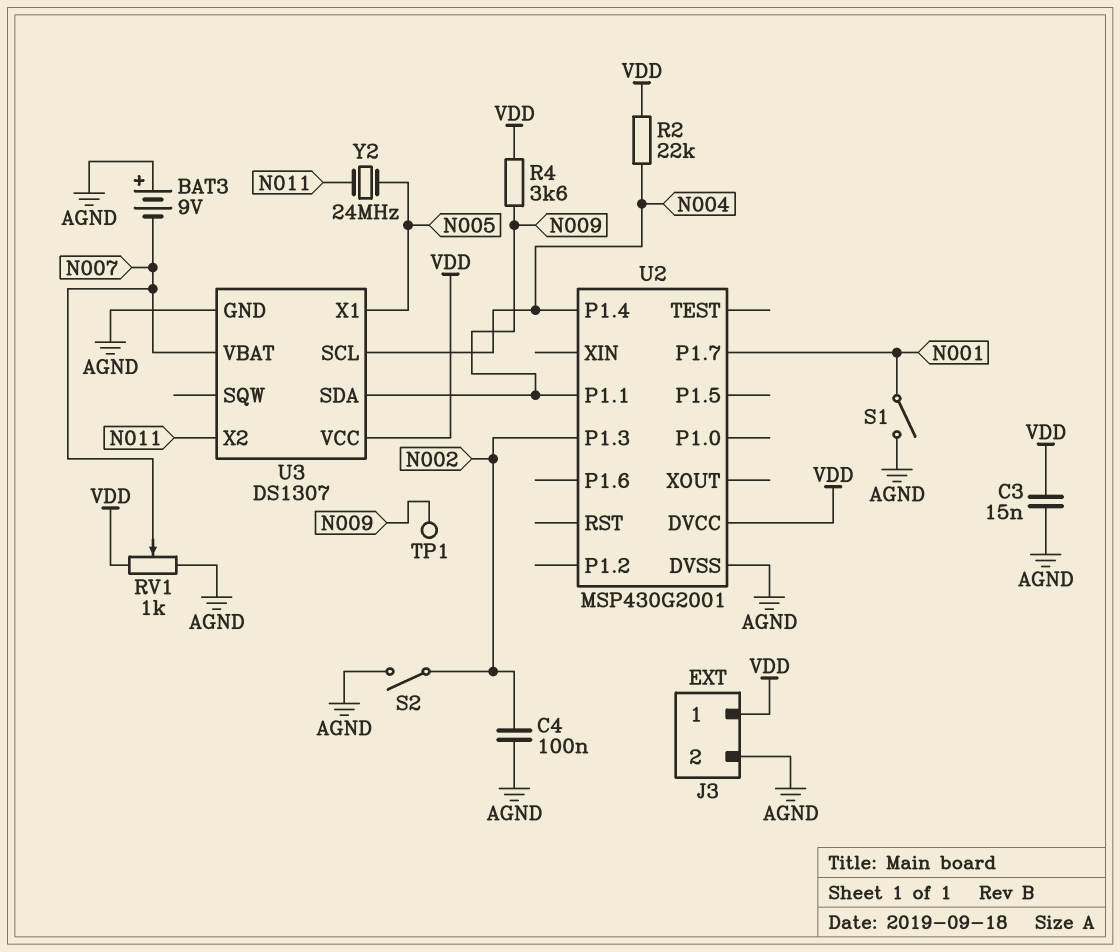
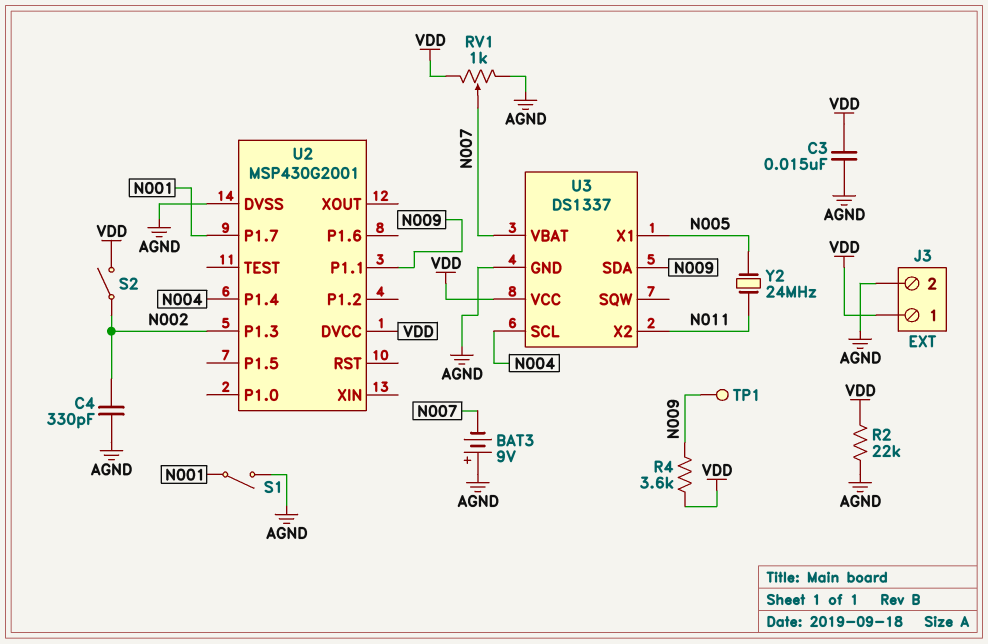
C4: 100nF (AGND, N002) -> 330pF (AGND, N002)
R2: 22k (N004, VDD) -> 22k (AGND, VDD)
S2: switch (AGND, N002) -> switch (N002, VDD)
U3: DS1307 -> DS1337

